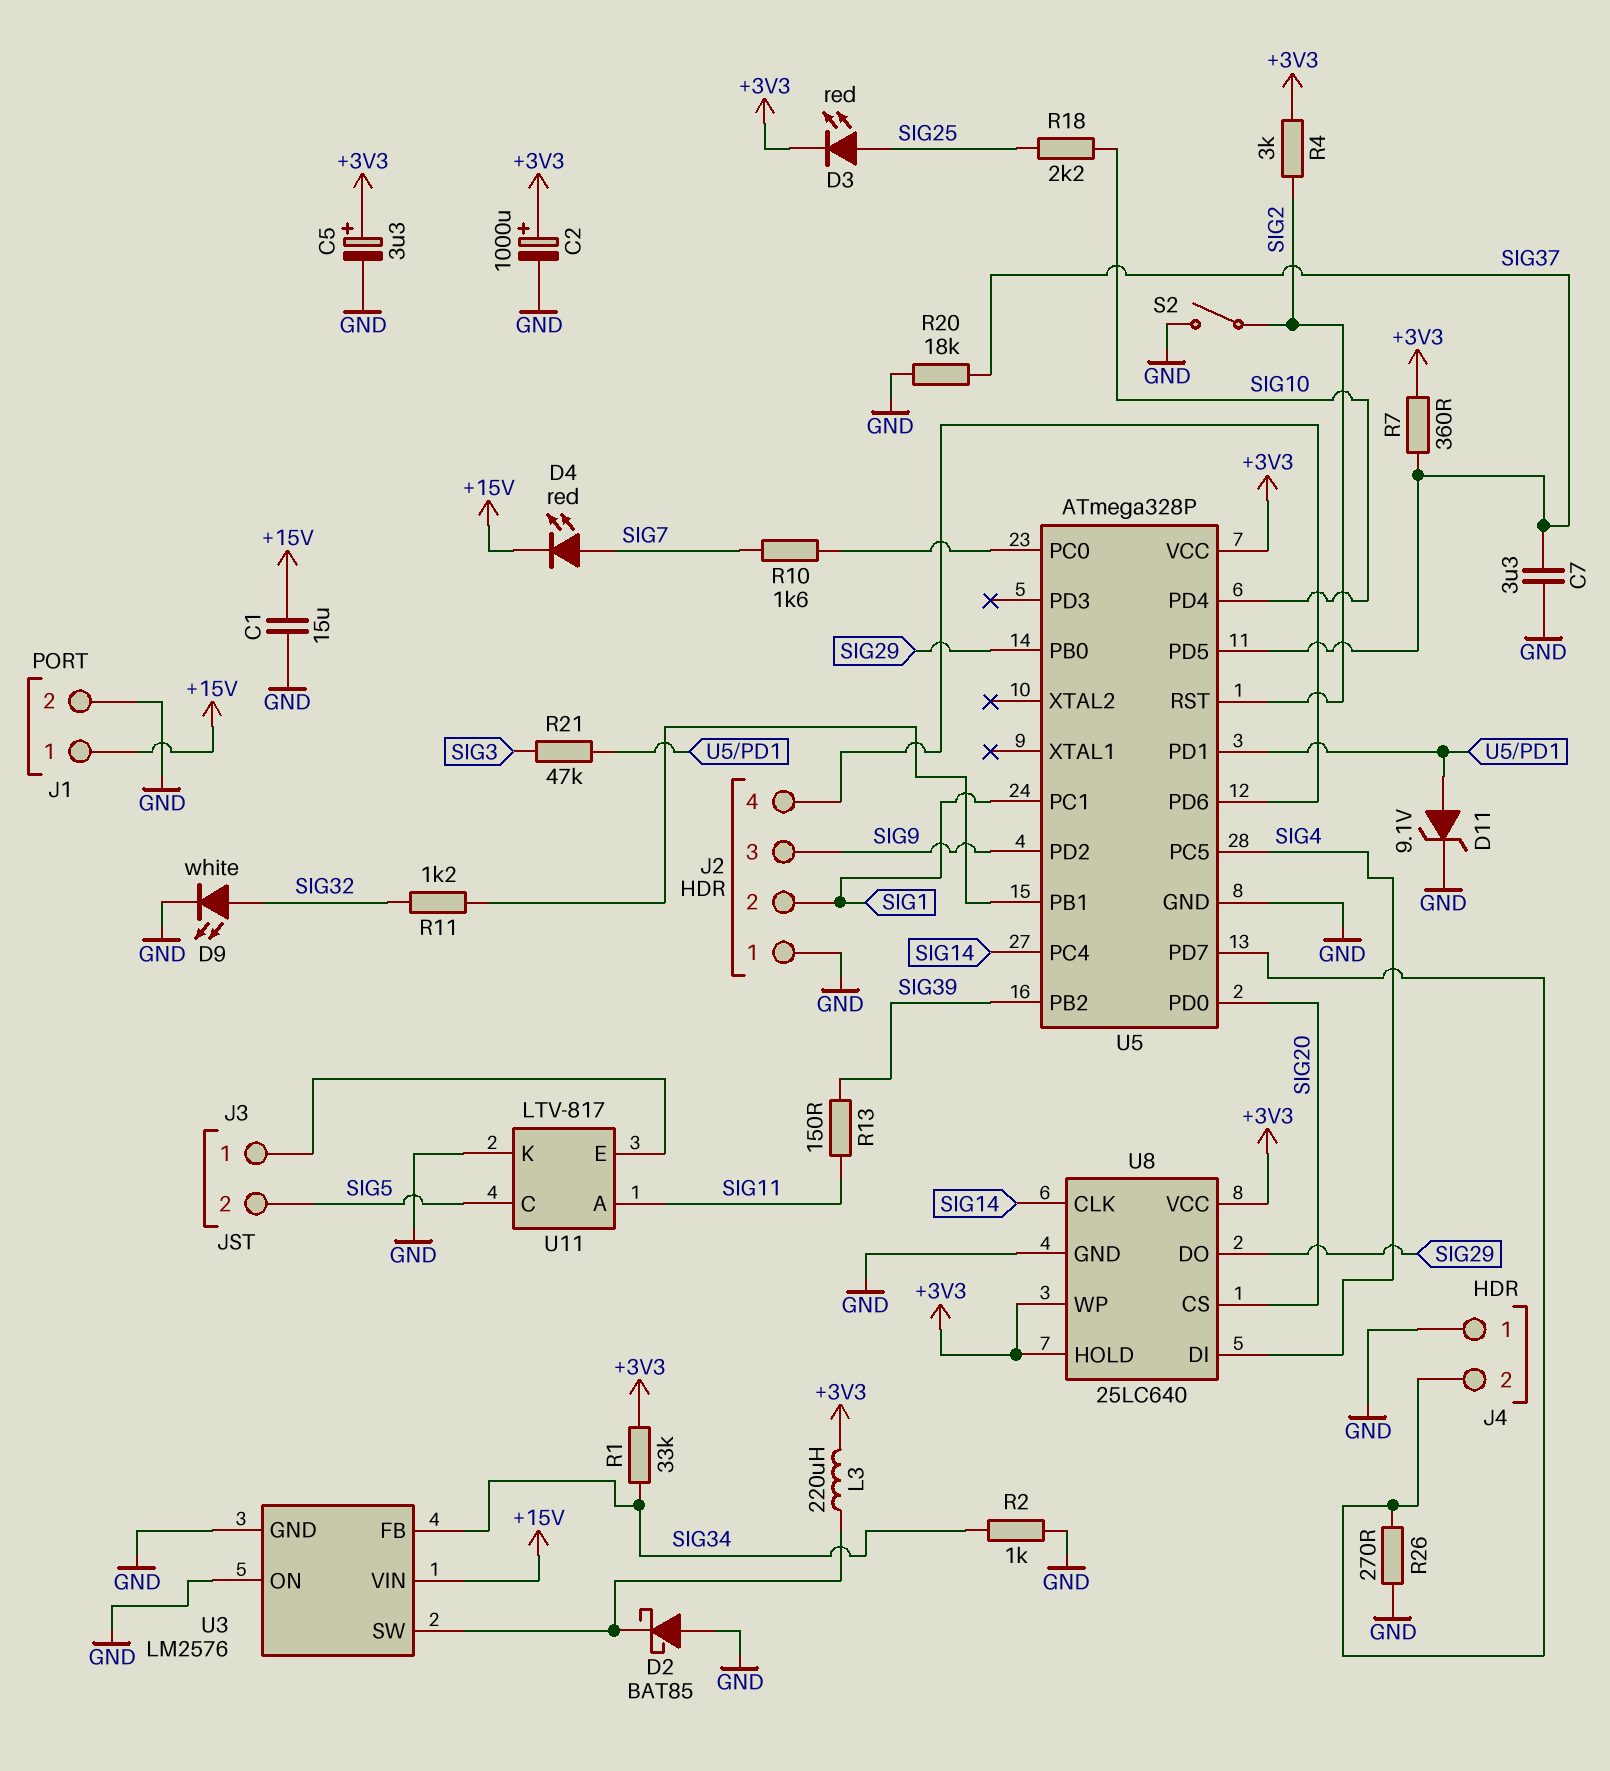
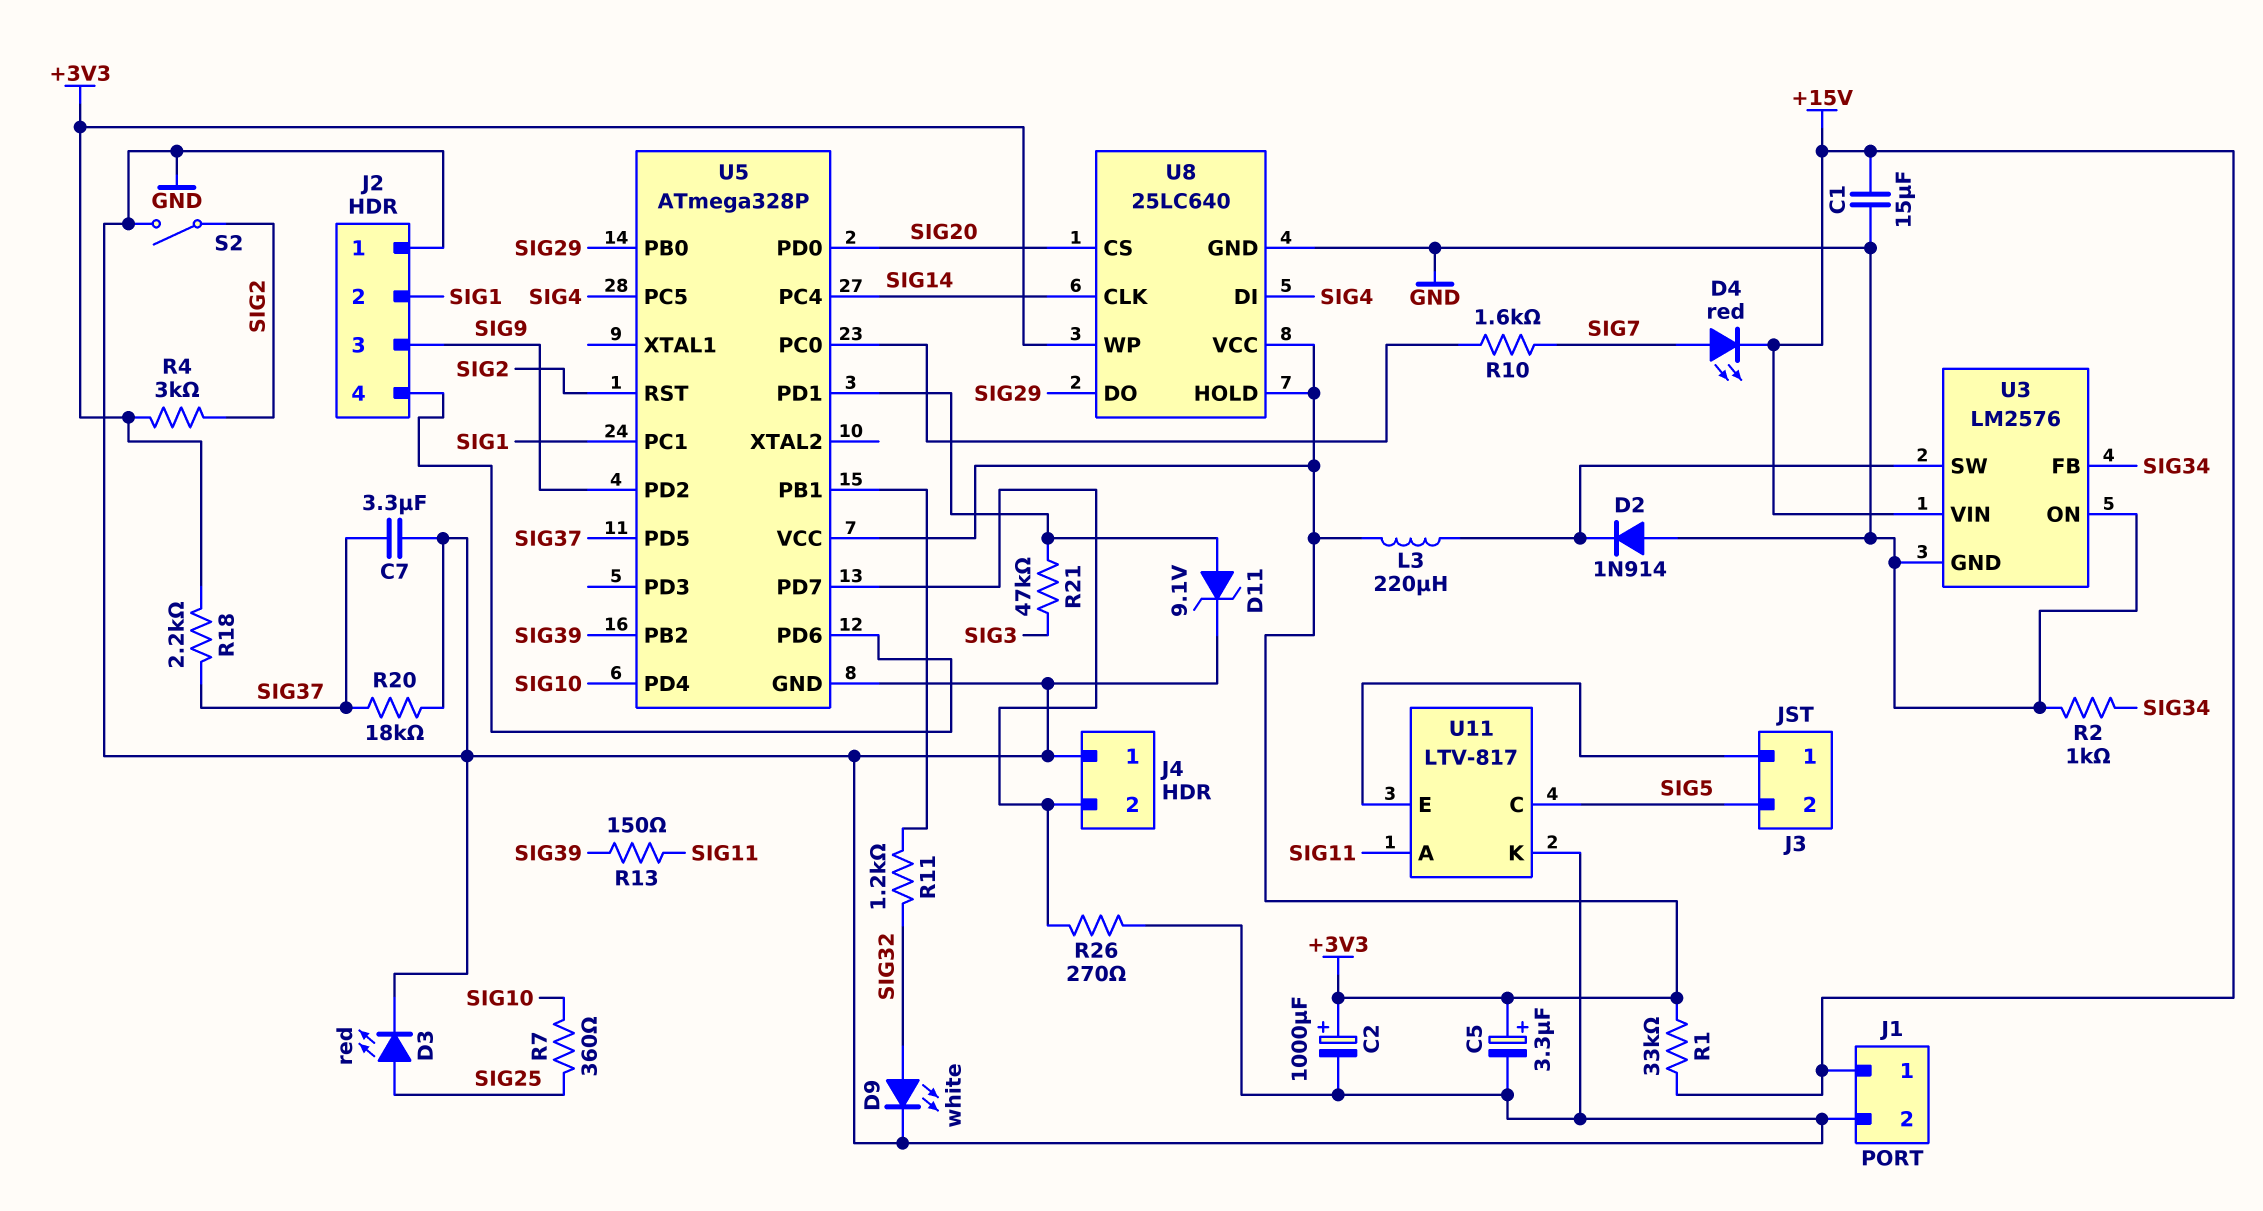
D2: schottky BAT85 (A GND, K U3/SW) -> diode 1N914 (A GND, K U3/SW)
D3: LED red (A SIG25, K +3V3) -> LED red (A SIG25, K GND)
R1: 33k (+3V3, SIG34) -> 33k (+3V3, +15V)
R7: 360 (+3V3, SIG37) -> 360 (SIG10, SIG25)
R18: 2.2k (SIG10, SIG25) -> 2.2k (+3V3, SIG37)

